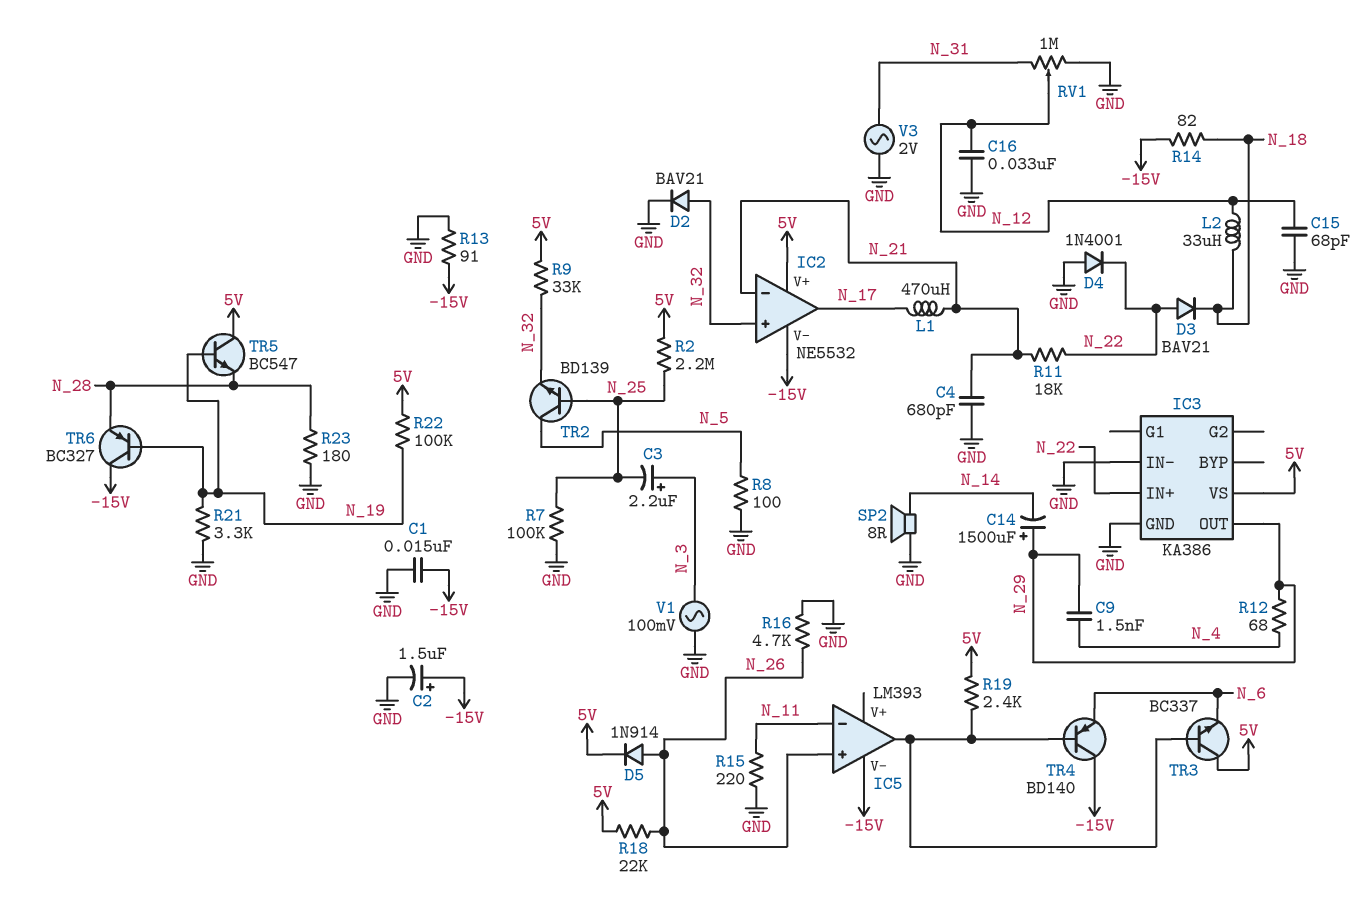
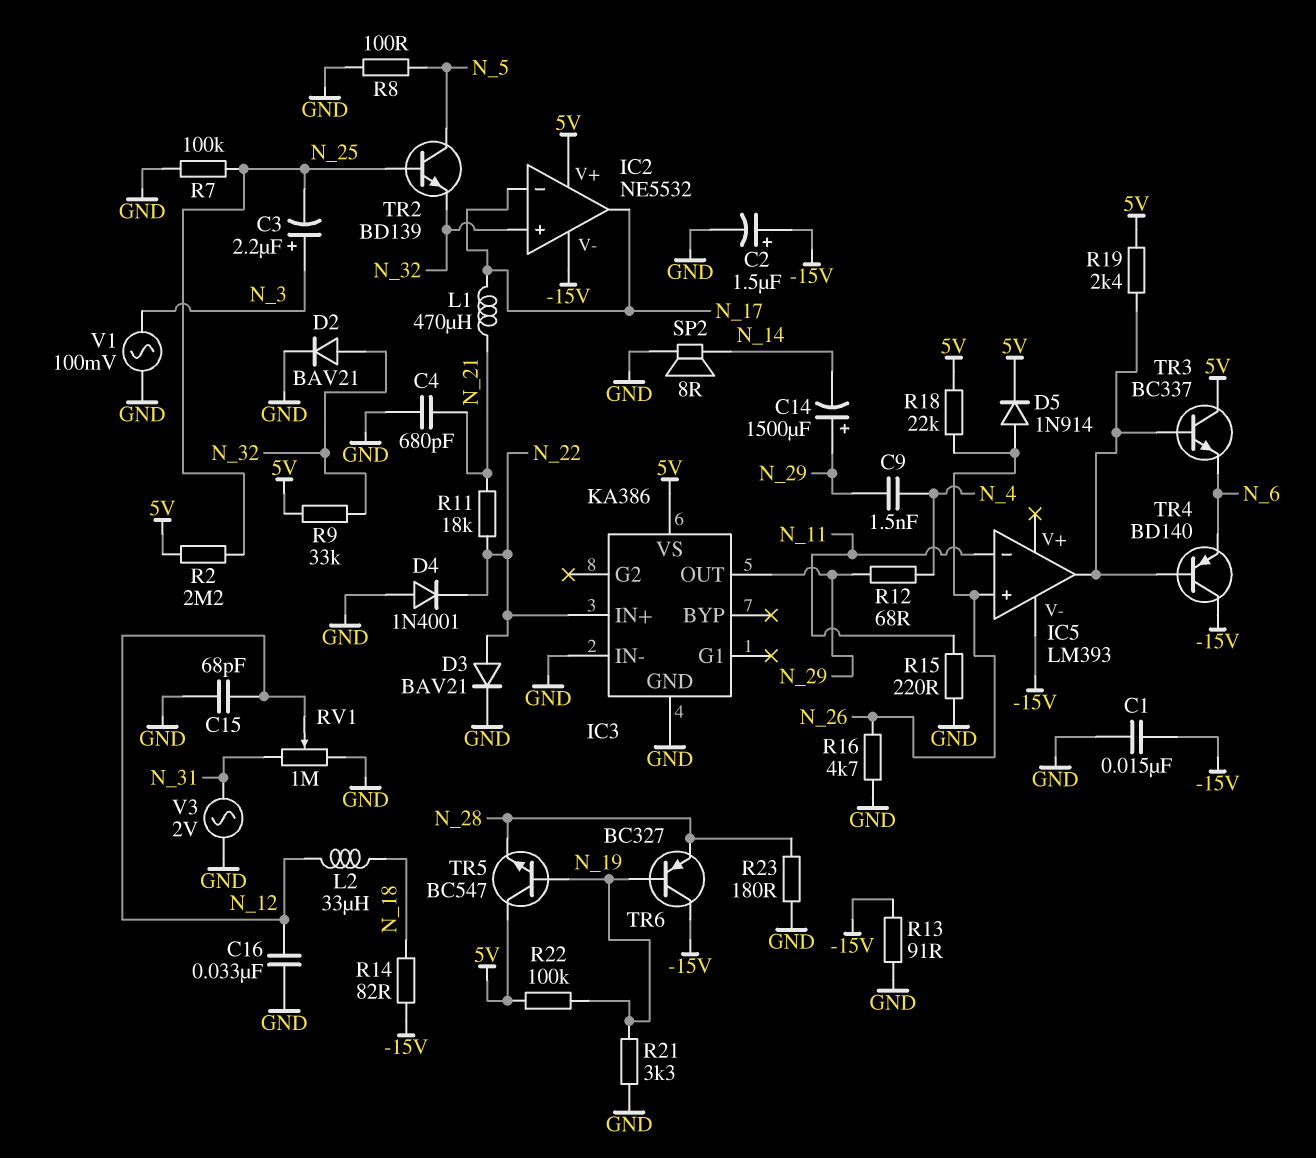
D3: diode BAV21 (A N_22, K N_18) -> diode BAV21 (A N_22, K GND)
IC2 pin in-: N_21 -> N_17

